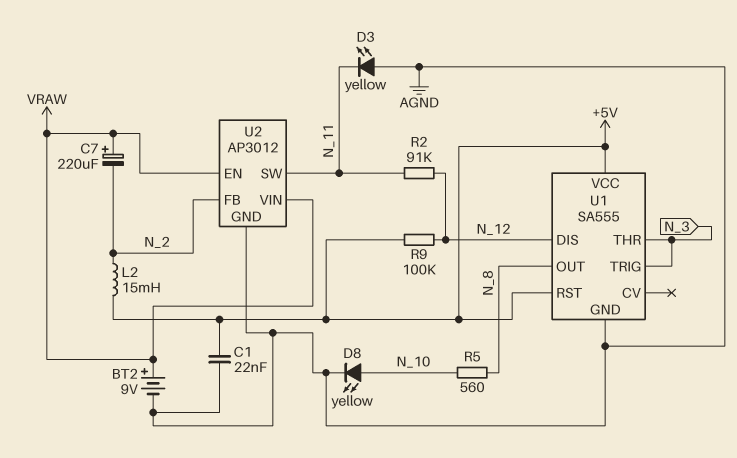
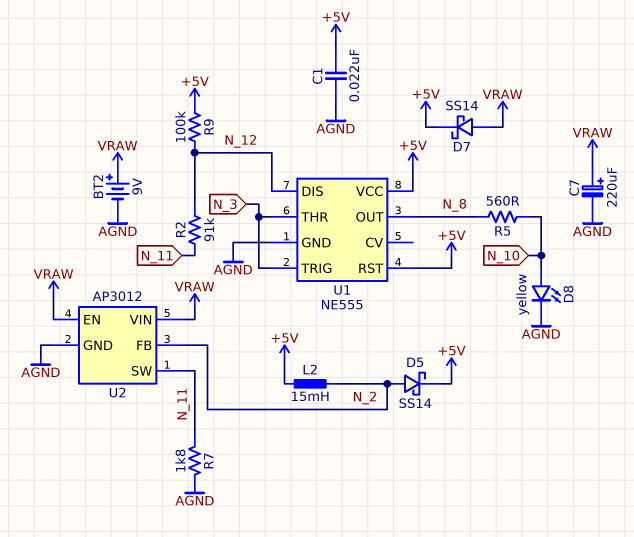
C7: 220uF (plus VRAW, minus N_2) -> 220uF (plus VRAW, minus AGND)
D3: LED yellow (A AGND, K N_11) -> none
D5: none -> schottky SS14 (A N_2, K +5V)
D7: none -> schottky SS14 (A VRAW, K +5V)
R7: none -> 1.8k (AGND, N_11)
U1: SA555 -> NE555

